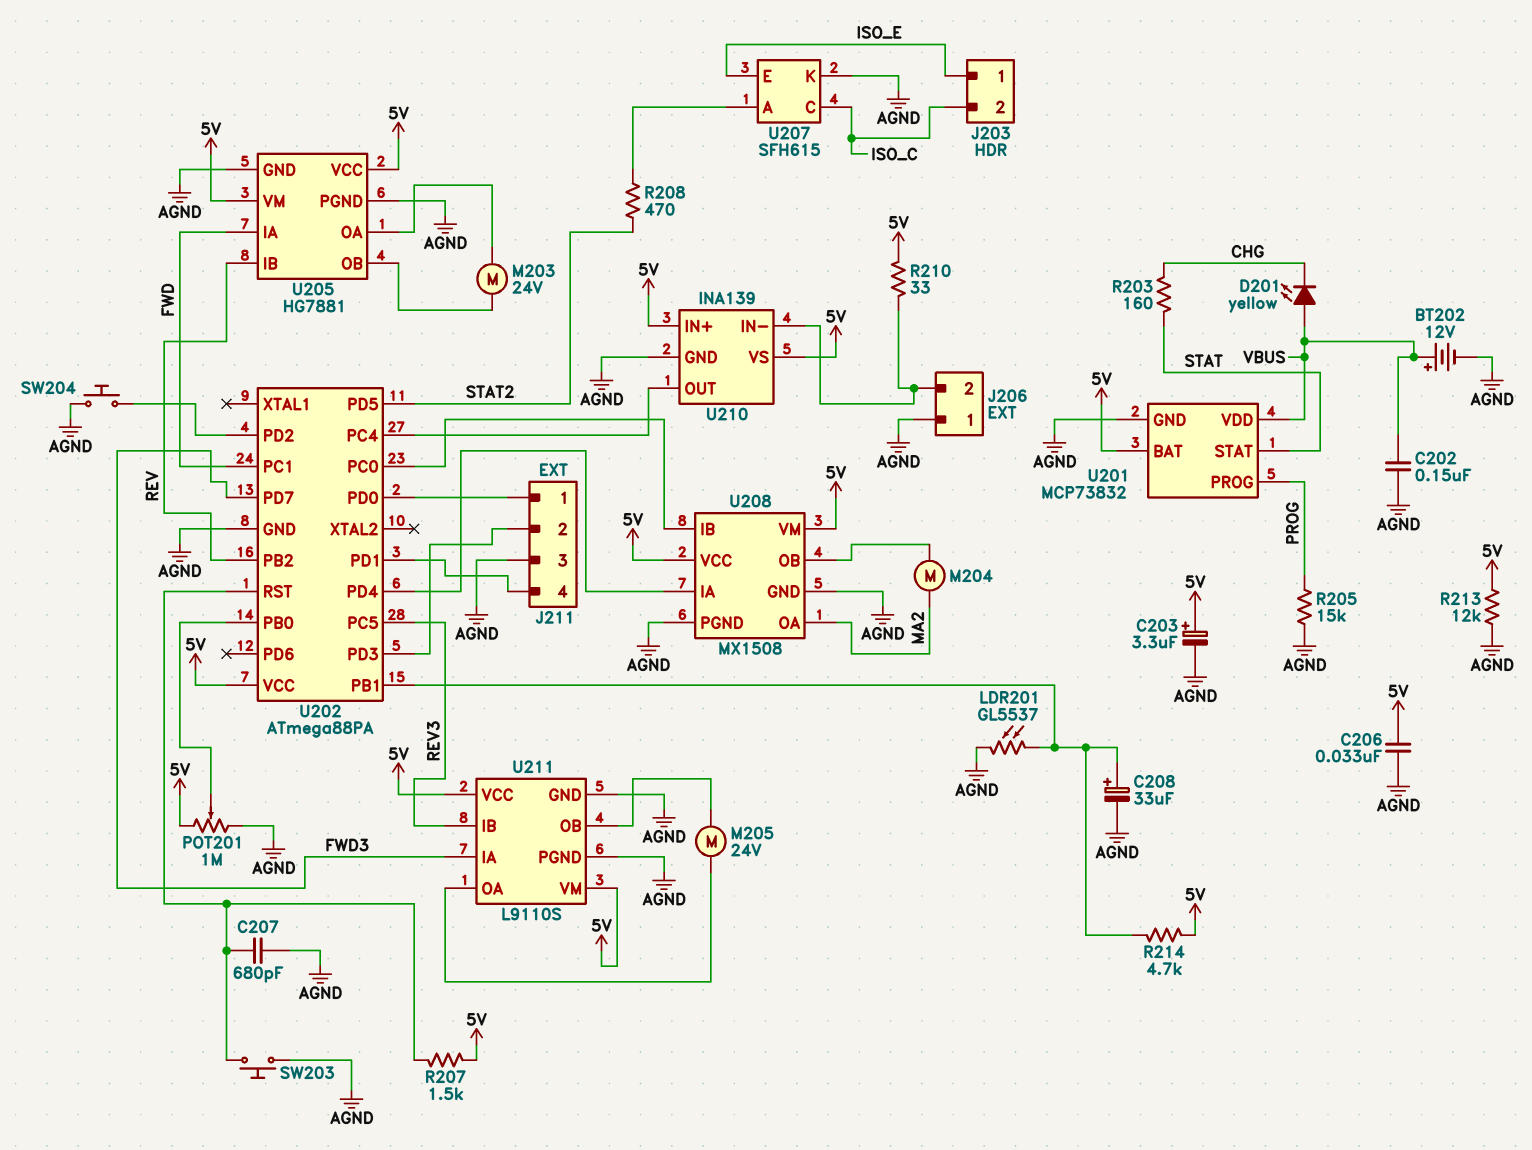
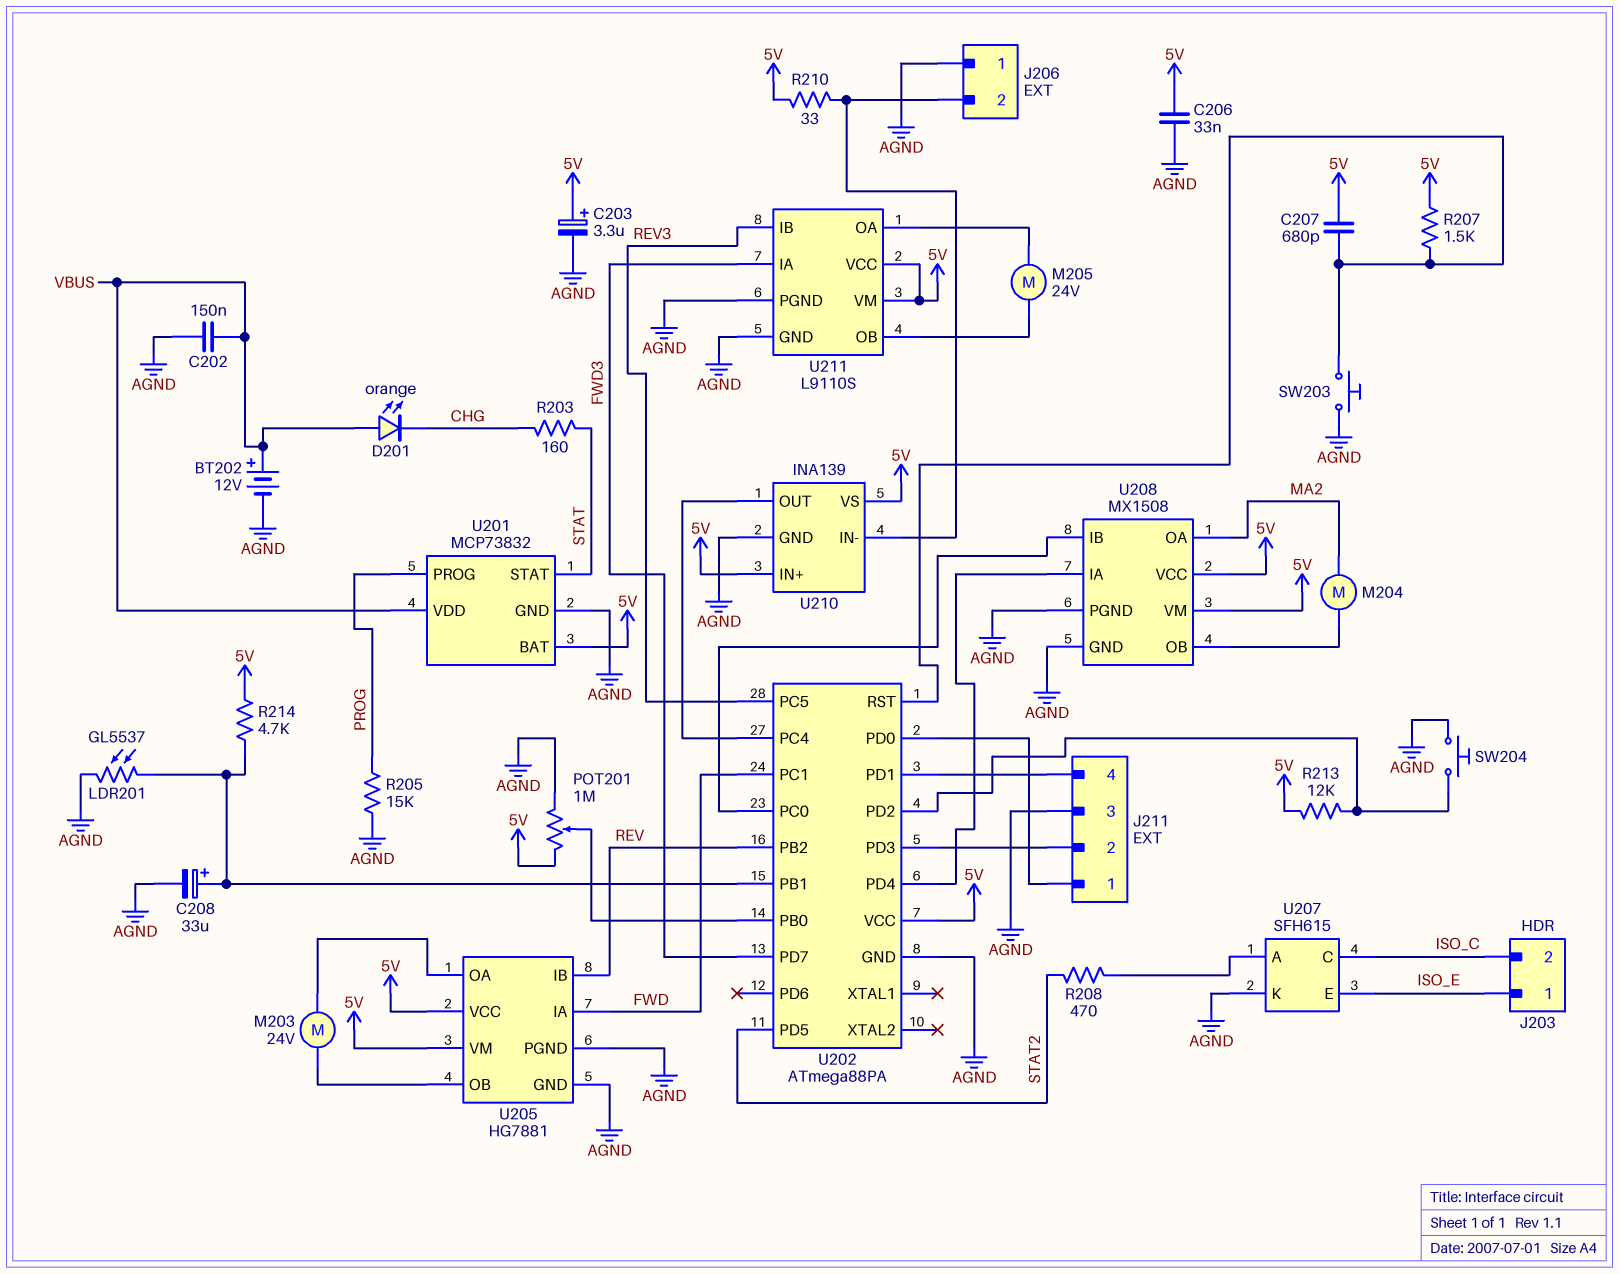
C207: 680pF (AGND, U202/RST) -> 680pF (5V, U202/RST)
D201: LED yellow (A VBUS, K CHG) -> LED orange (A VBUS, K CHG)
R213: 12k (5V, AGND) -> 12k (5V, U202/PD2)

